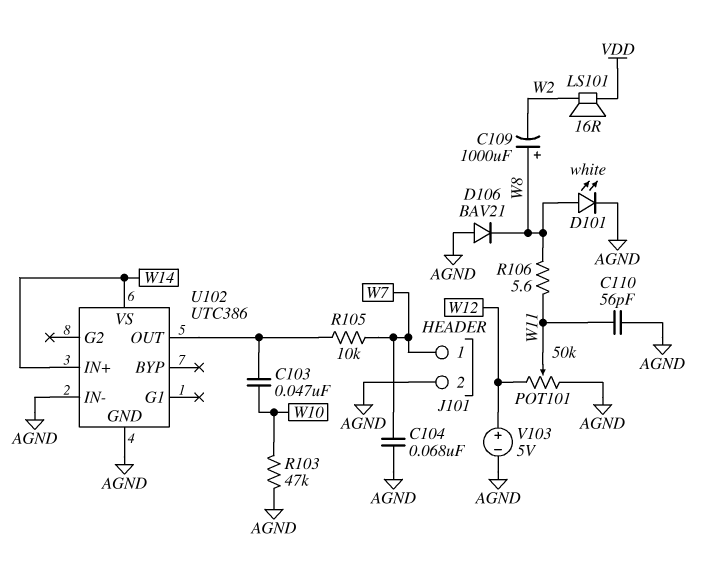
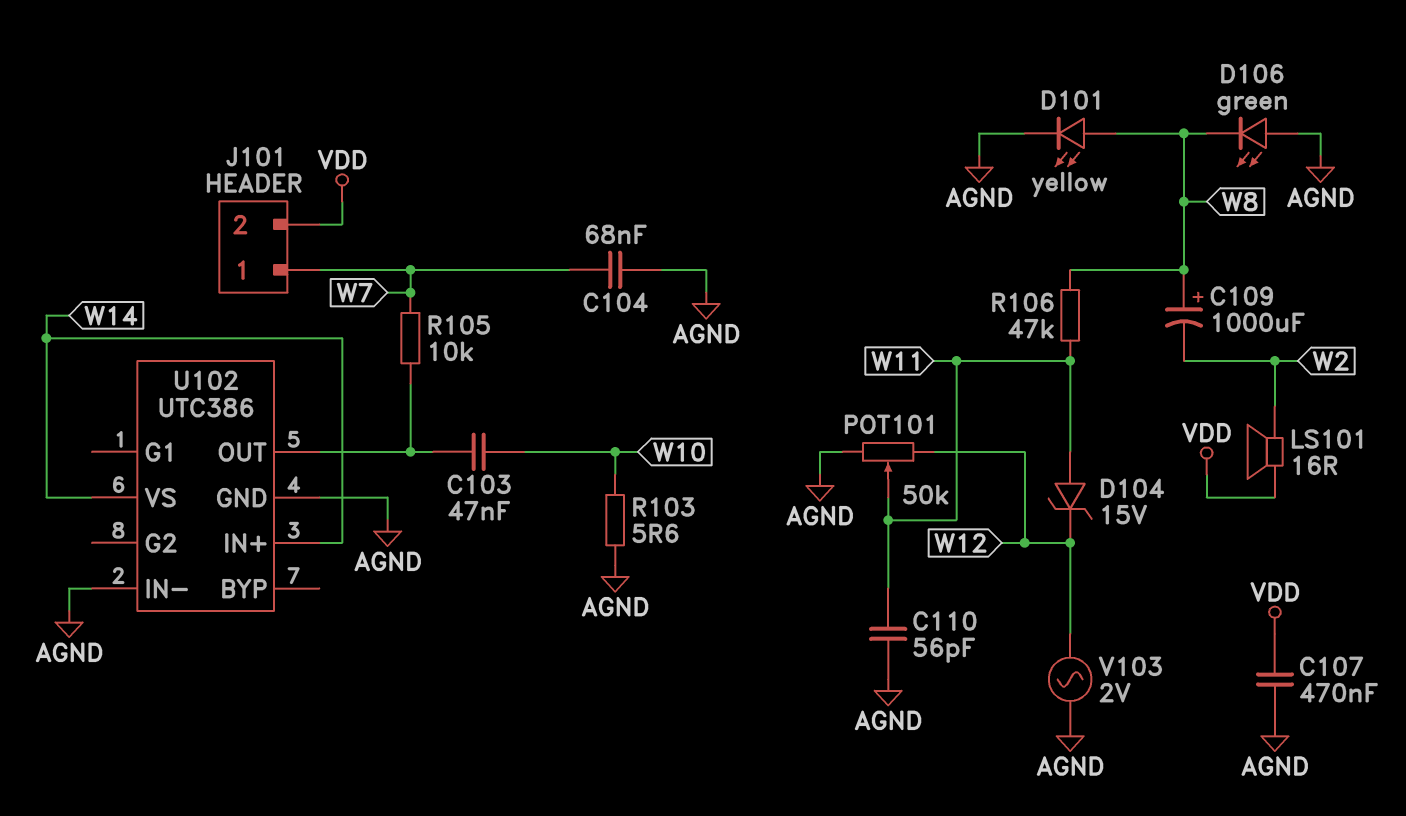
C107: none -> 470nF (AGND, VDD)
D101: LED white (A W8, K AGND) -> LED yellow (A W8, K AGND)
D104: none -> zener 15V (A W11, K W12)
D106: diode BAV21 (A AGND, K W8) -> LED green (A AGND, K W8)
J101 pin 2: AGND -> VDD
R103: 47k (AGND, W10) -> 5.6 (AGND, W10)
R106: 5.6 (W8, W11) -> 47k (W8, W11)
V103: 5V (plus W12, minus AGND) -> AC 2V (AGND, W12)

